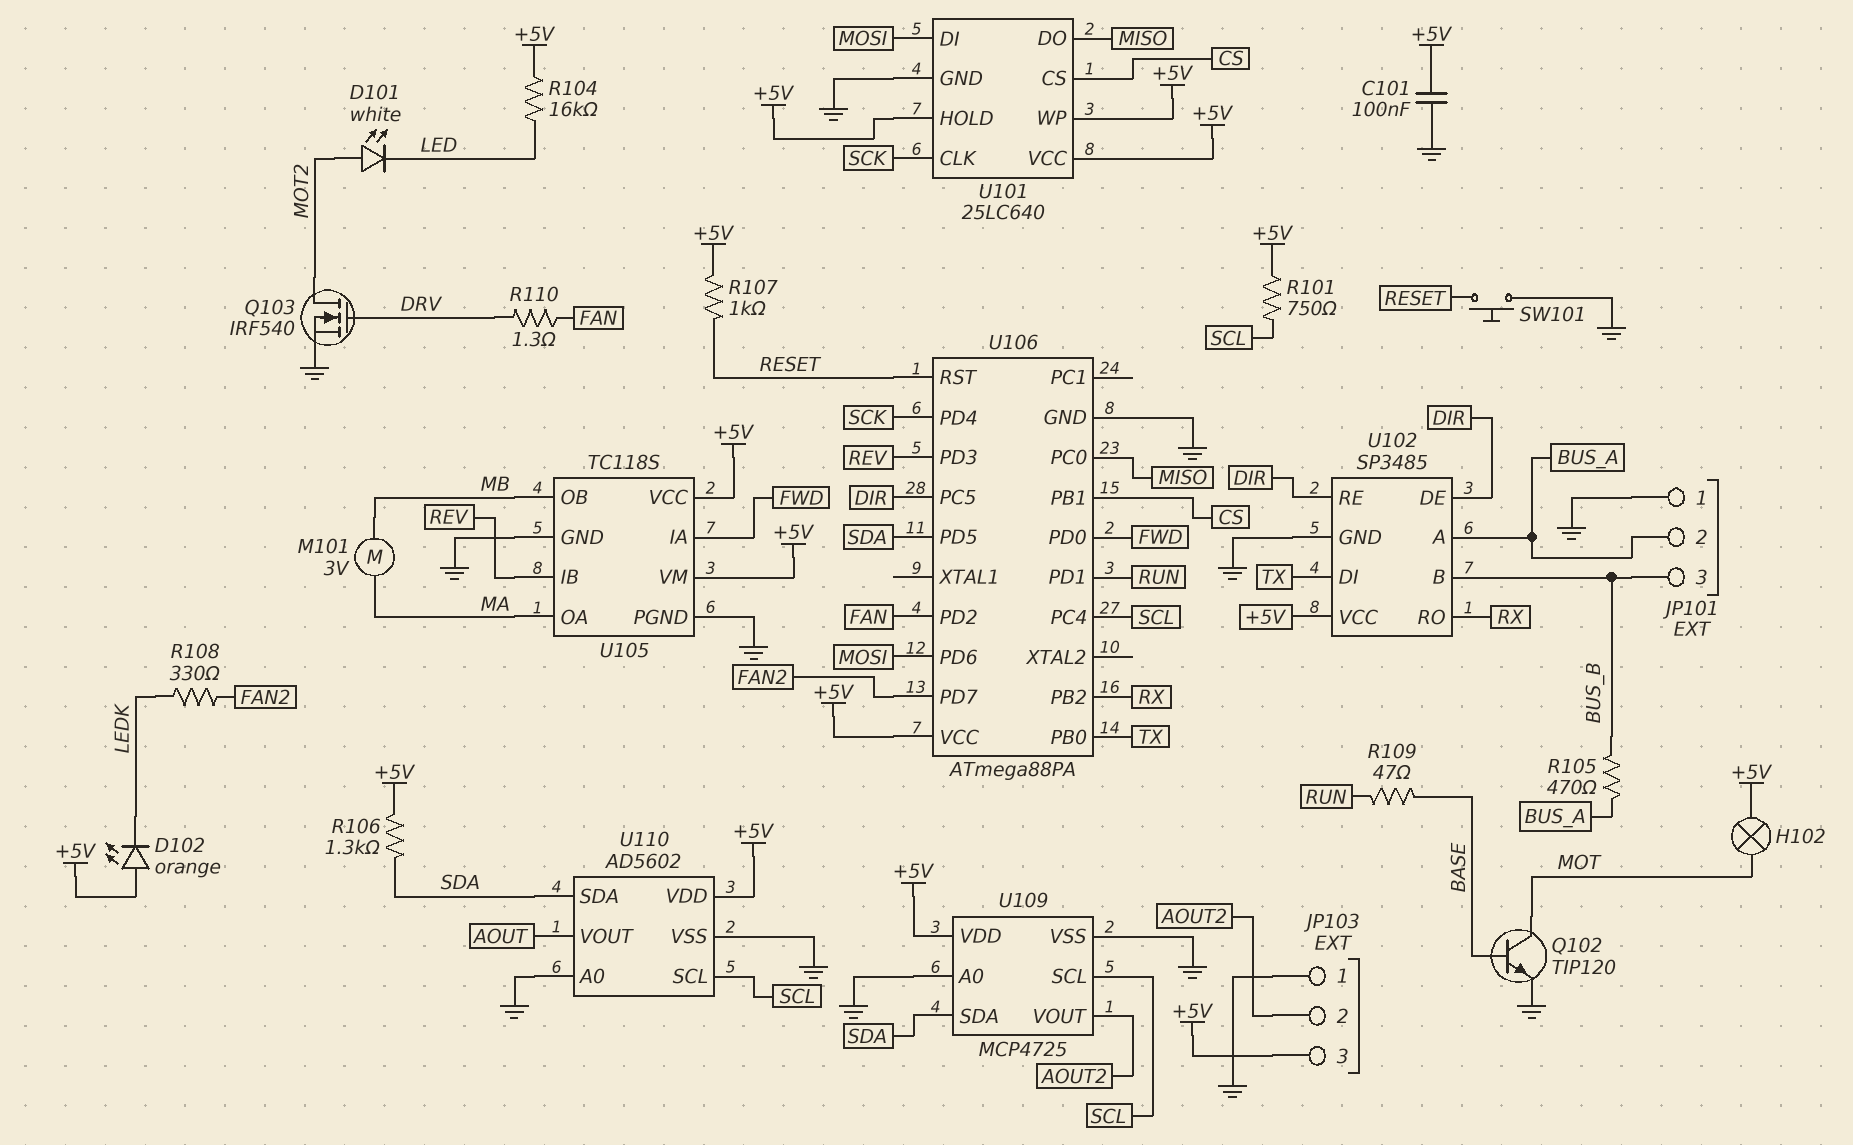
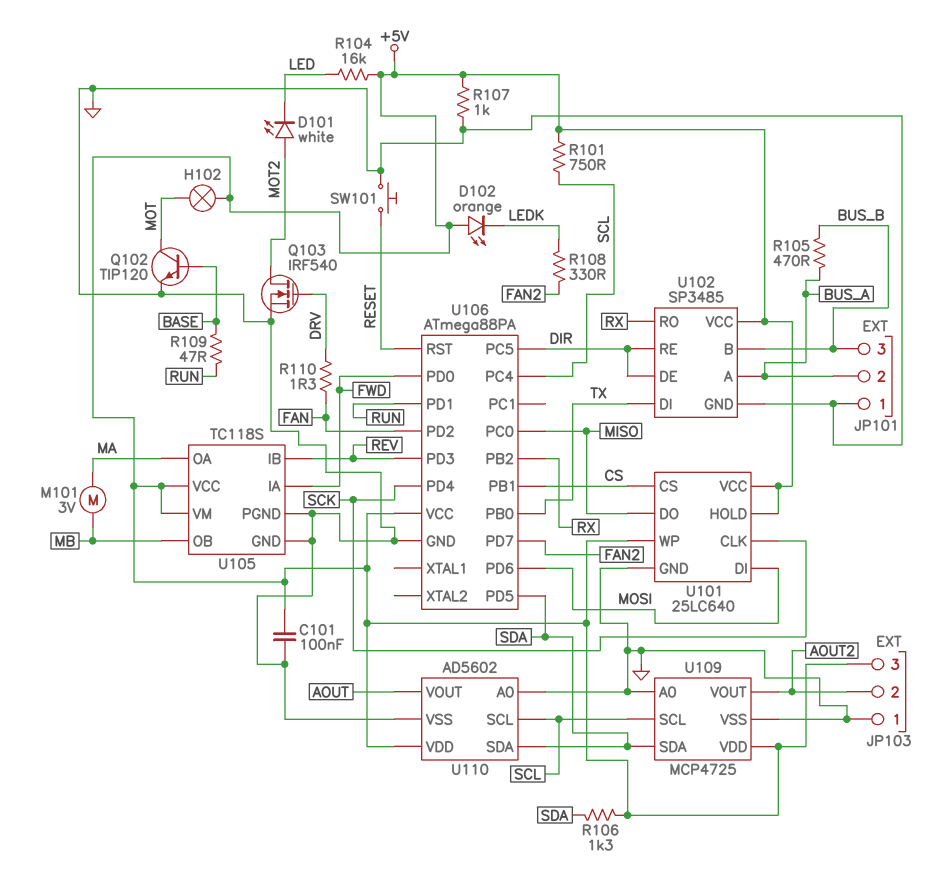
R107: 1k (+5V, RESET) -> 1k (+5V, GND)

